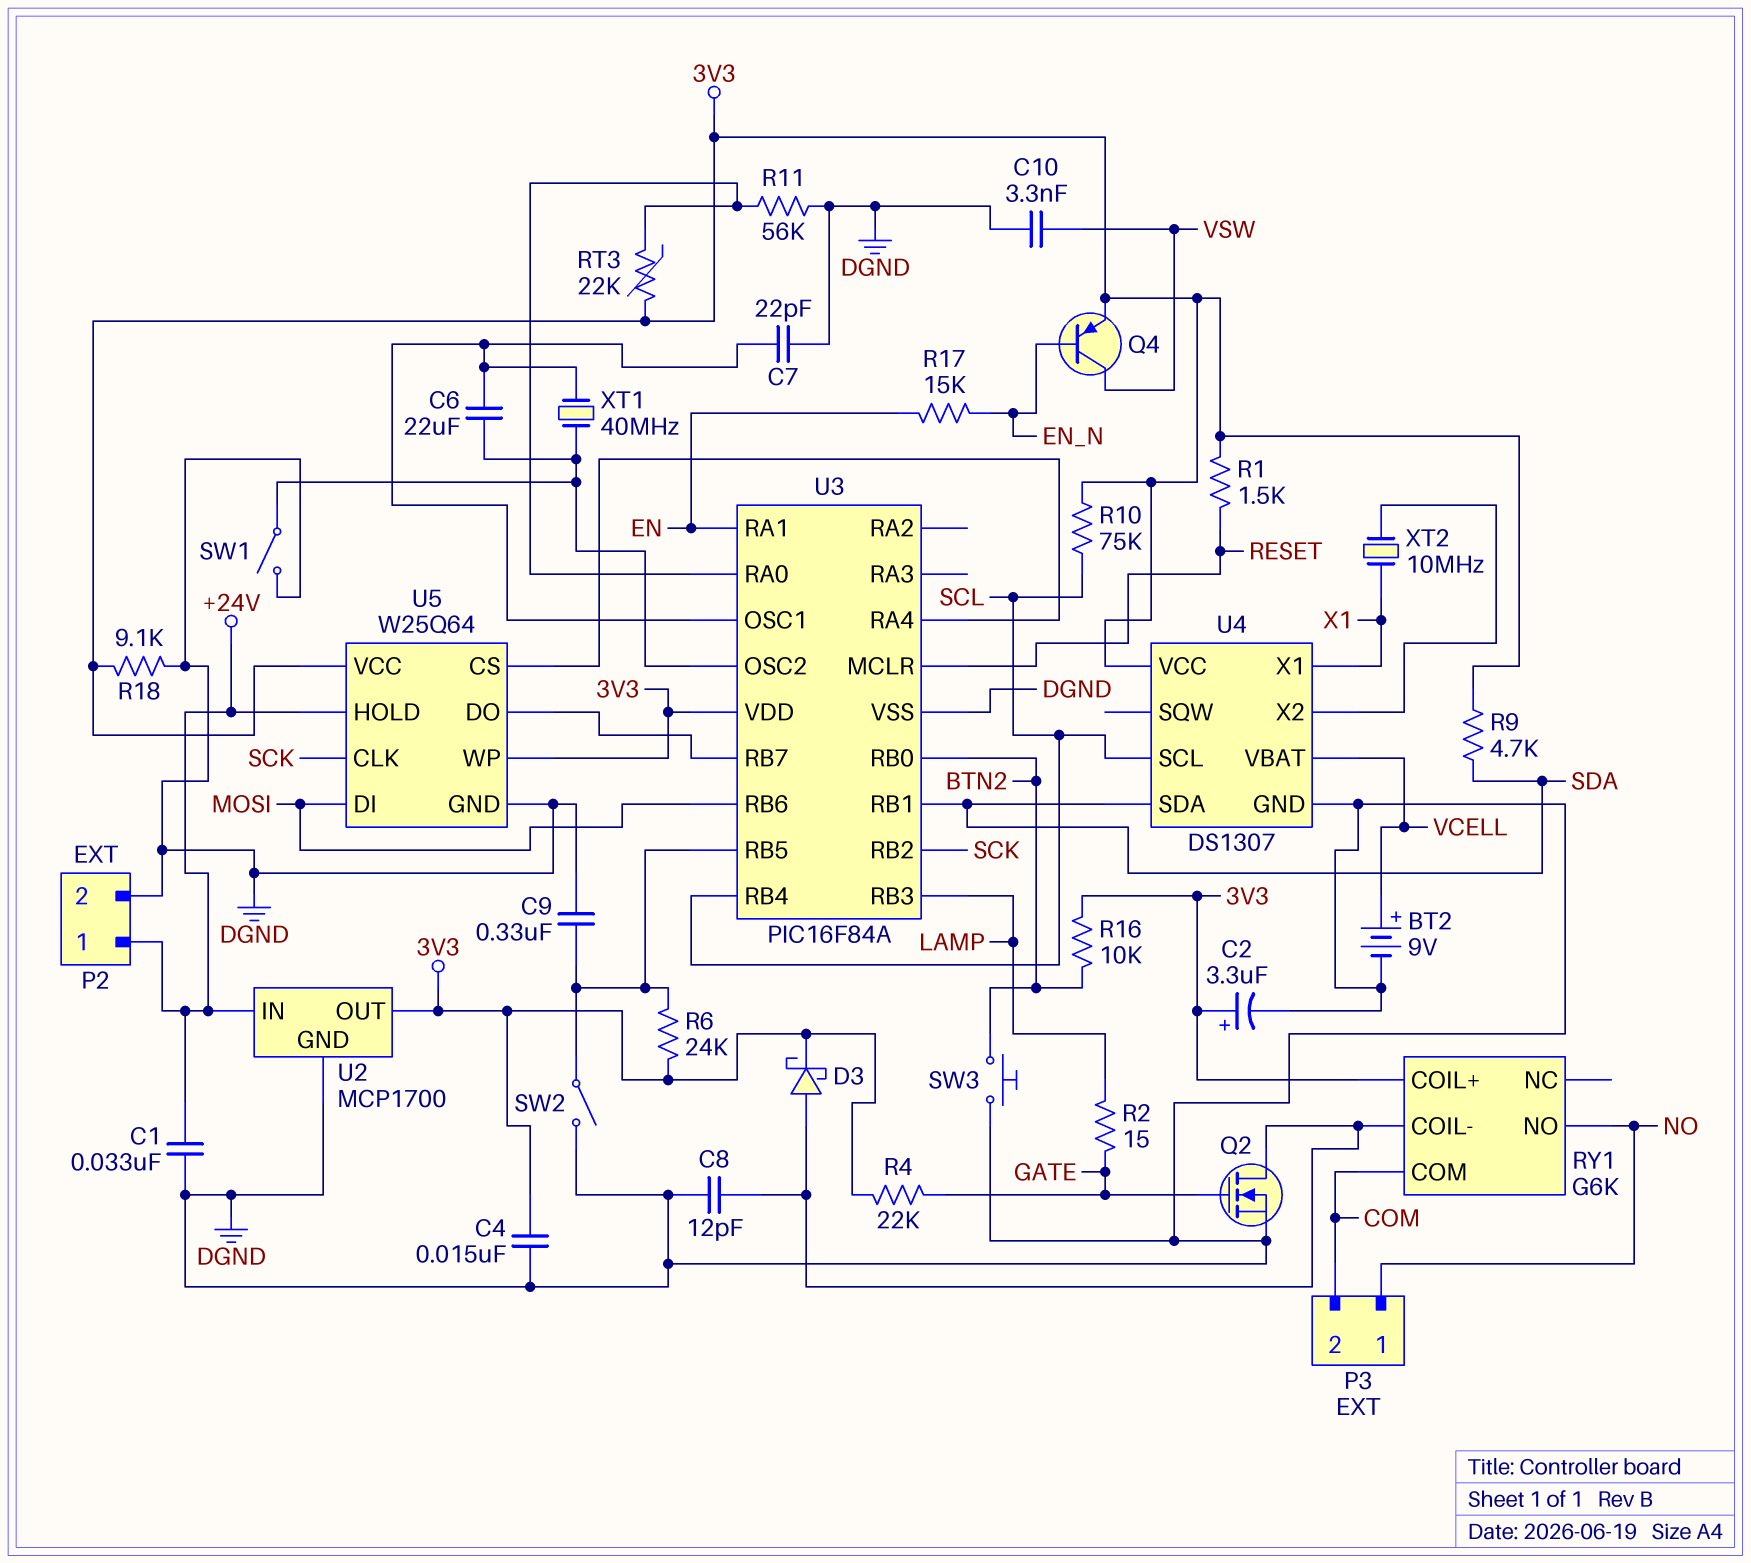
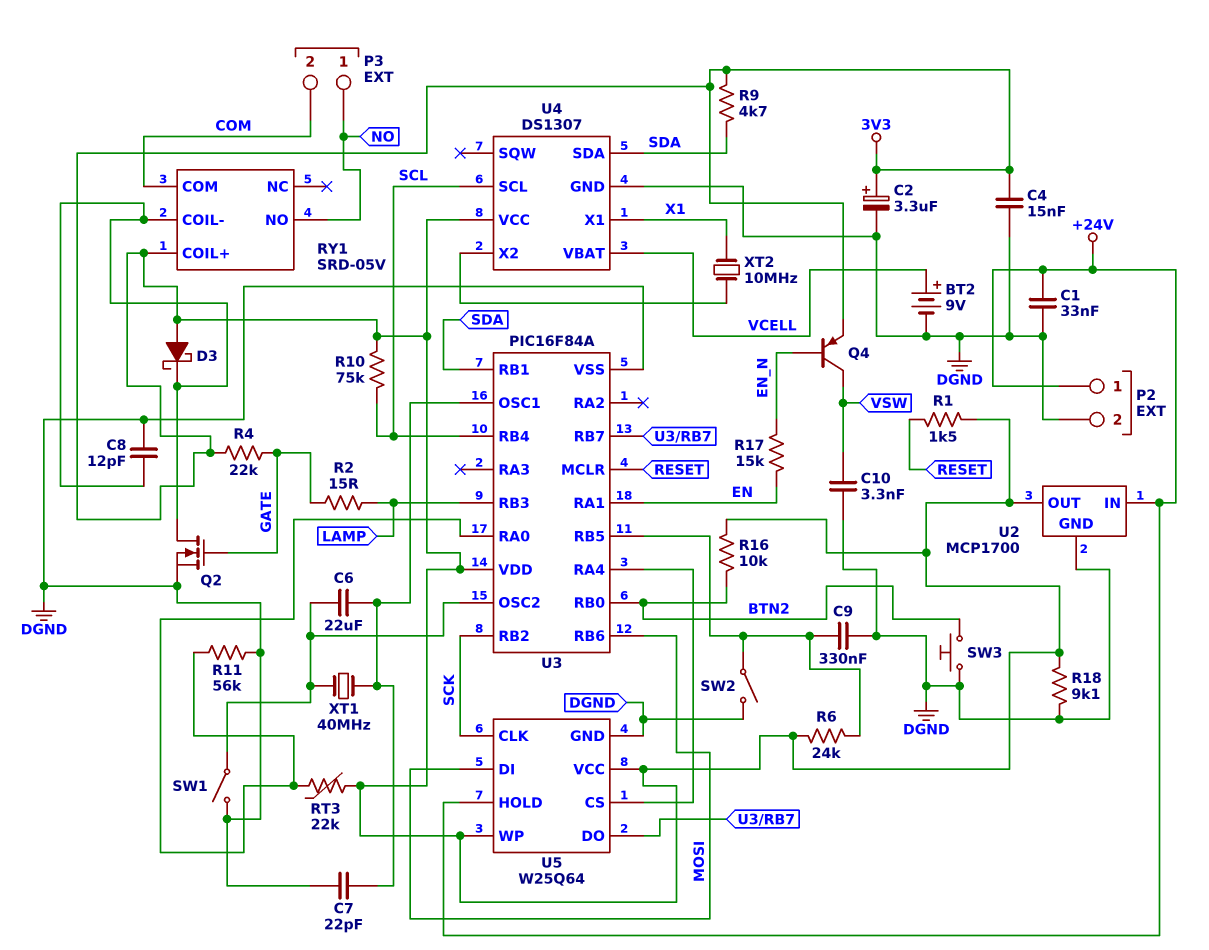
D3: schottky (A RY1/COIL-, K 3V3) -> schottky (A 3V3, K RY1/COIL-)
RY1: G6K -> SRD-05V

